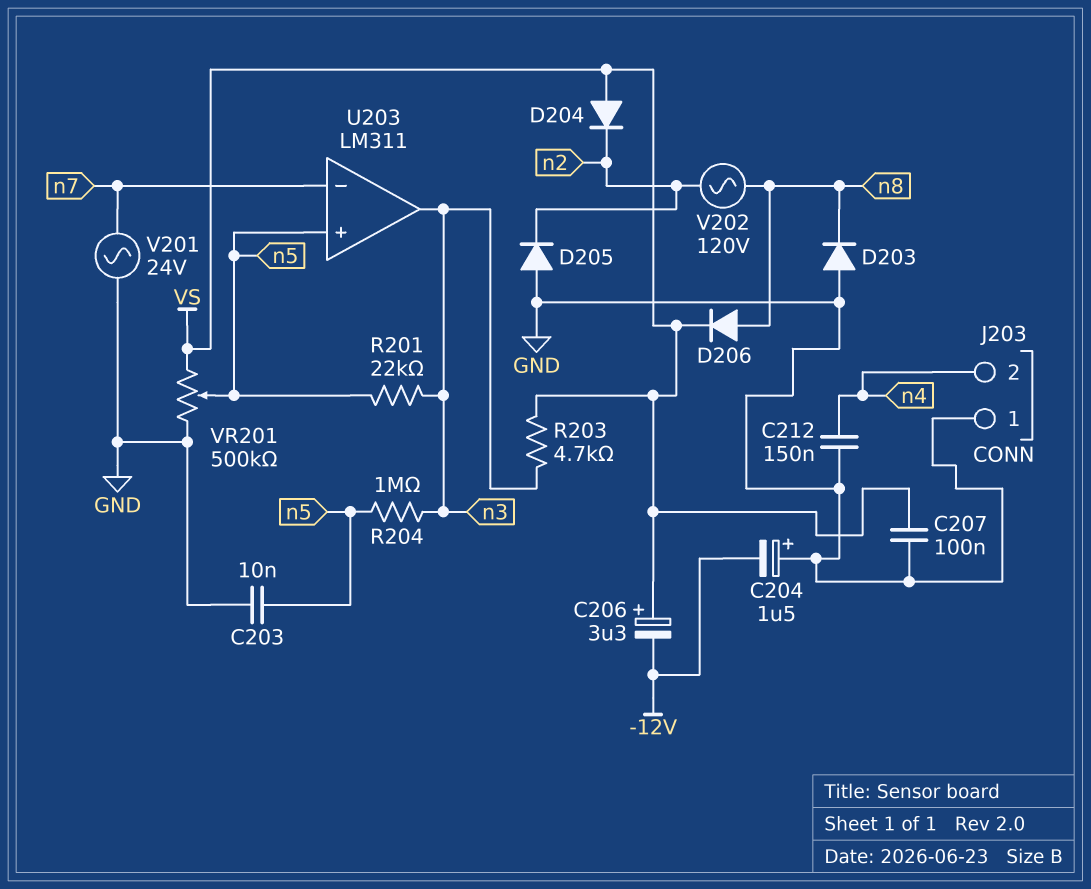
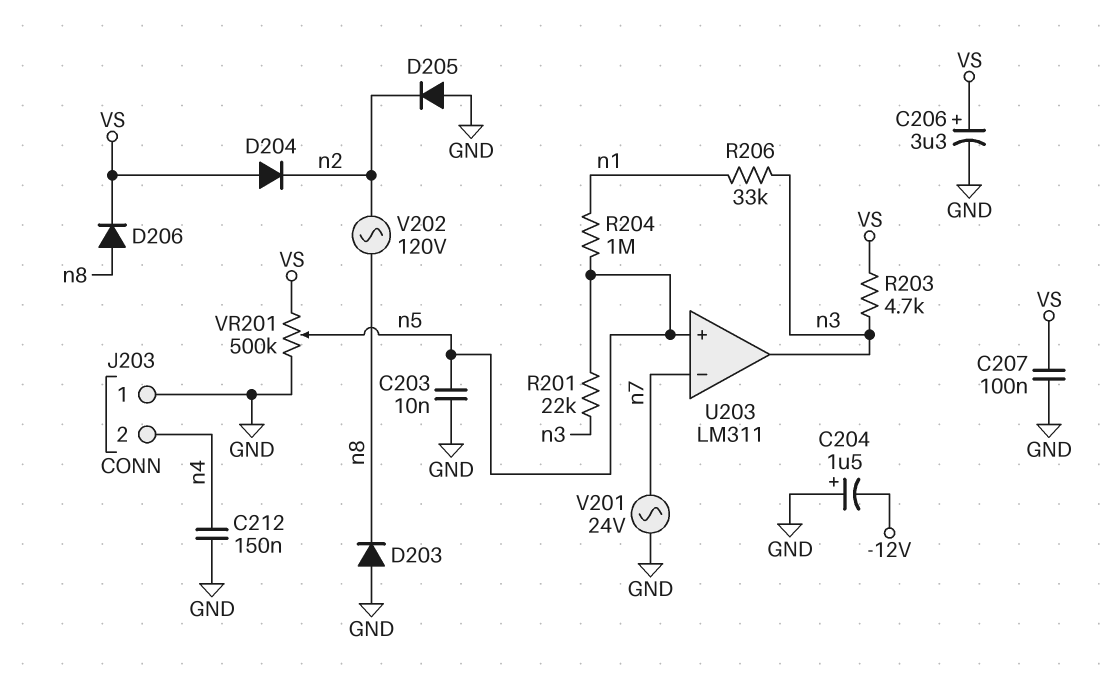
C206: 3.3uF (plus VS, minus -12V) -> 3.3uF (plus VS, minus GND)
R204: 1M (n3, n5) -> 1M (n1, n5)
R206: none -> 33k (n1, n3)

